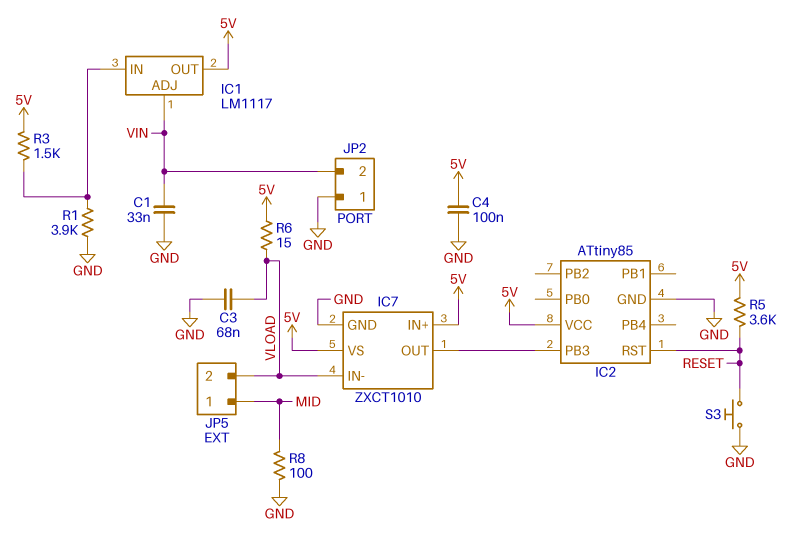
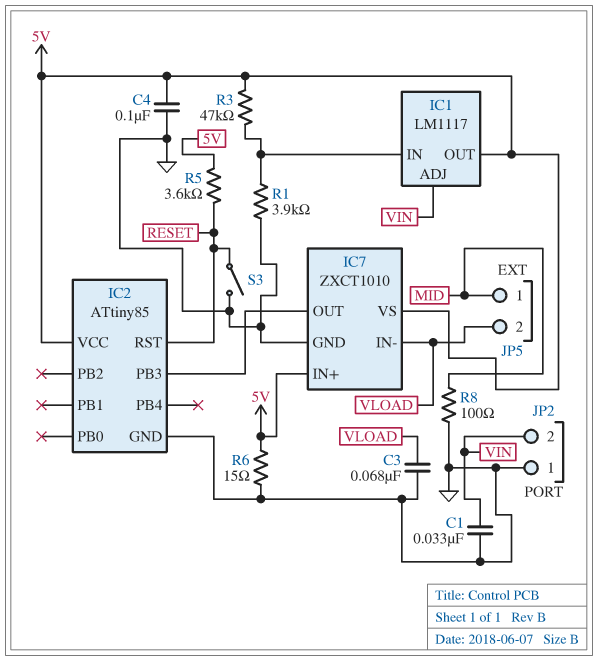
R3: 1.5k (5V, IC1/IN) -> 47k (5V, IC1/IN)
R6: 15 (5V, VLOAD) -> 15 (5V, GND)
S3: button (GND, RESET) -> switch (GND, RESET)

